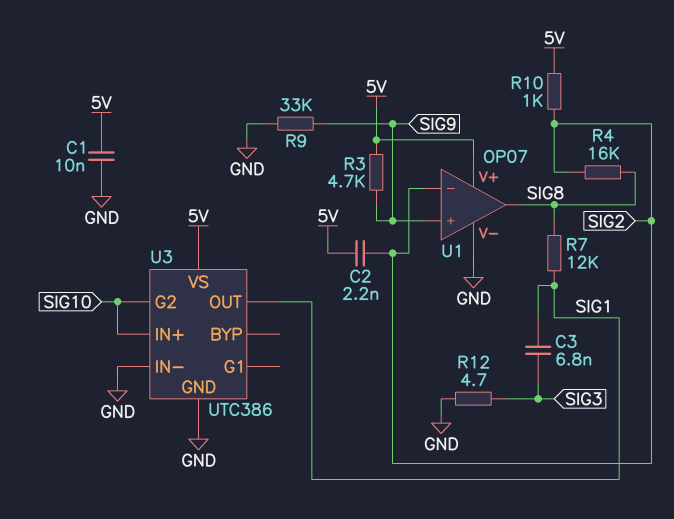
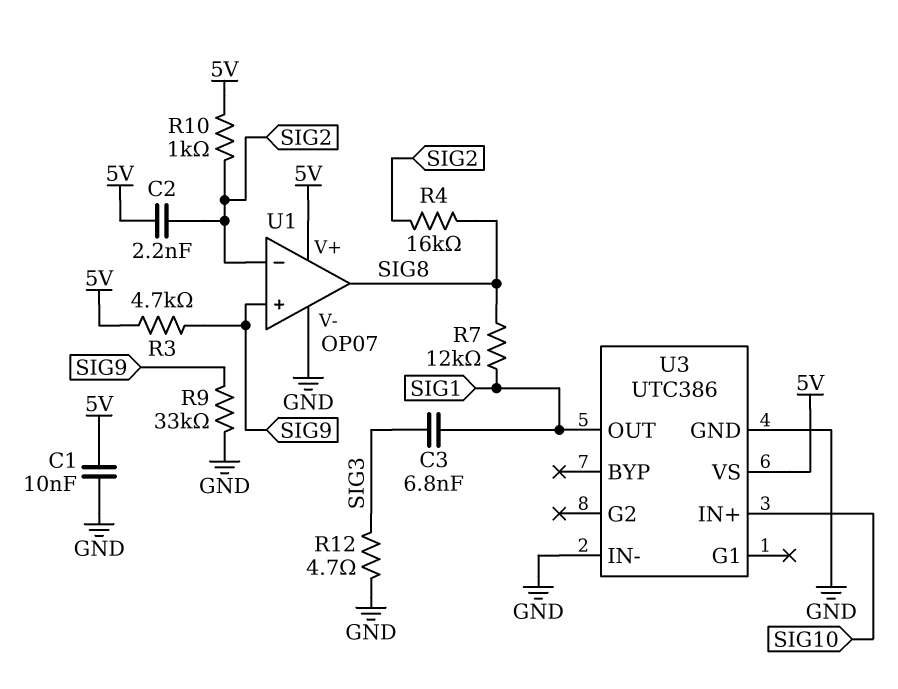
U3 pin G2: SIG10 -> none

